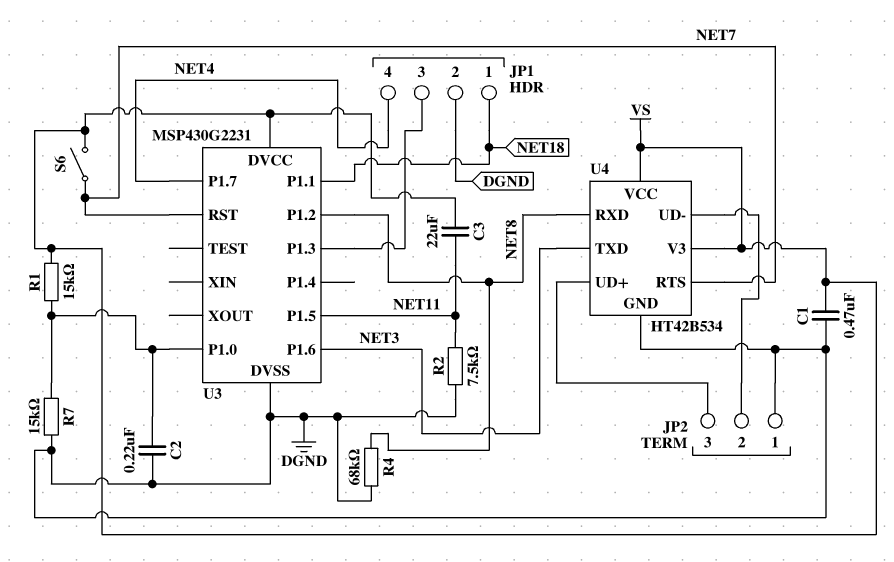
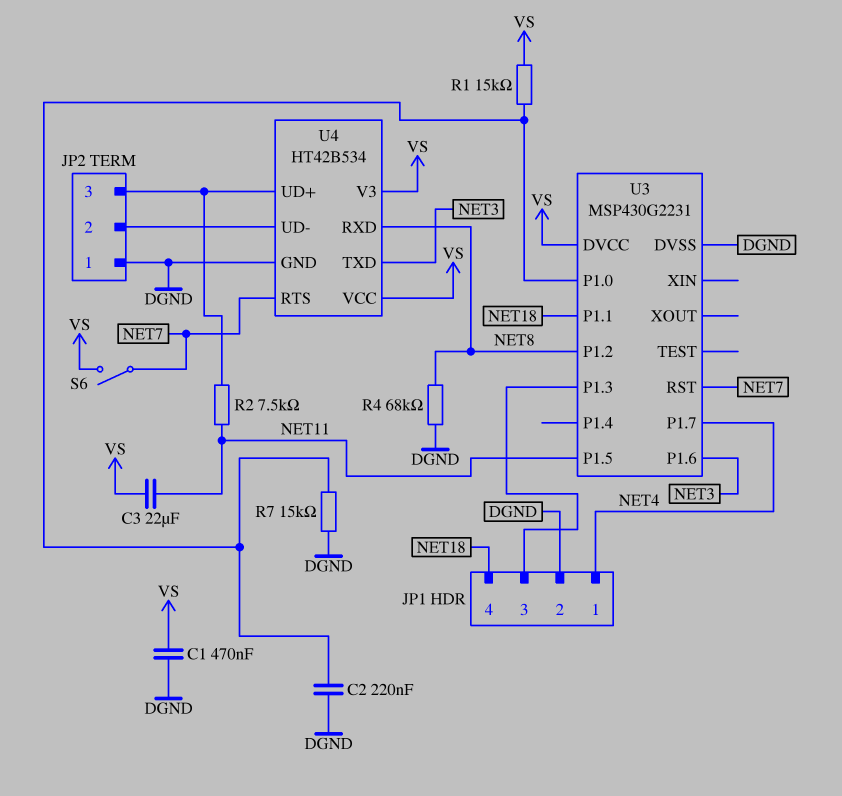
JP1 pin 1: NET18 -> NET4
JP1 pin 4: NET4 -> NET18
R2: 7.5k (DGND, NET11) -> 7.5k (JP2/3, NET11)

